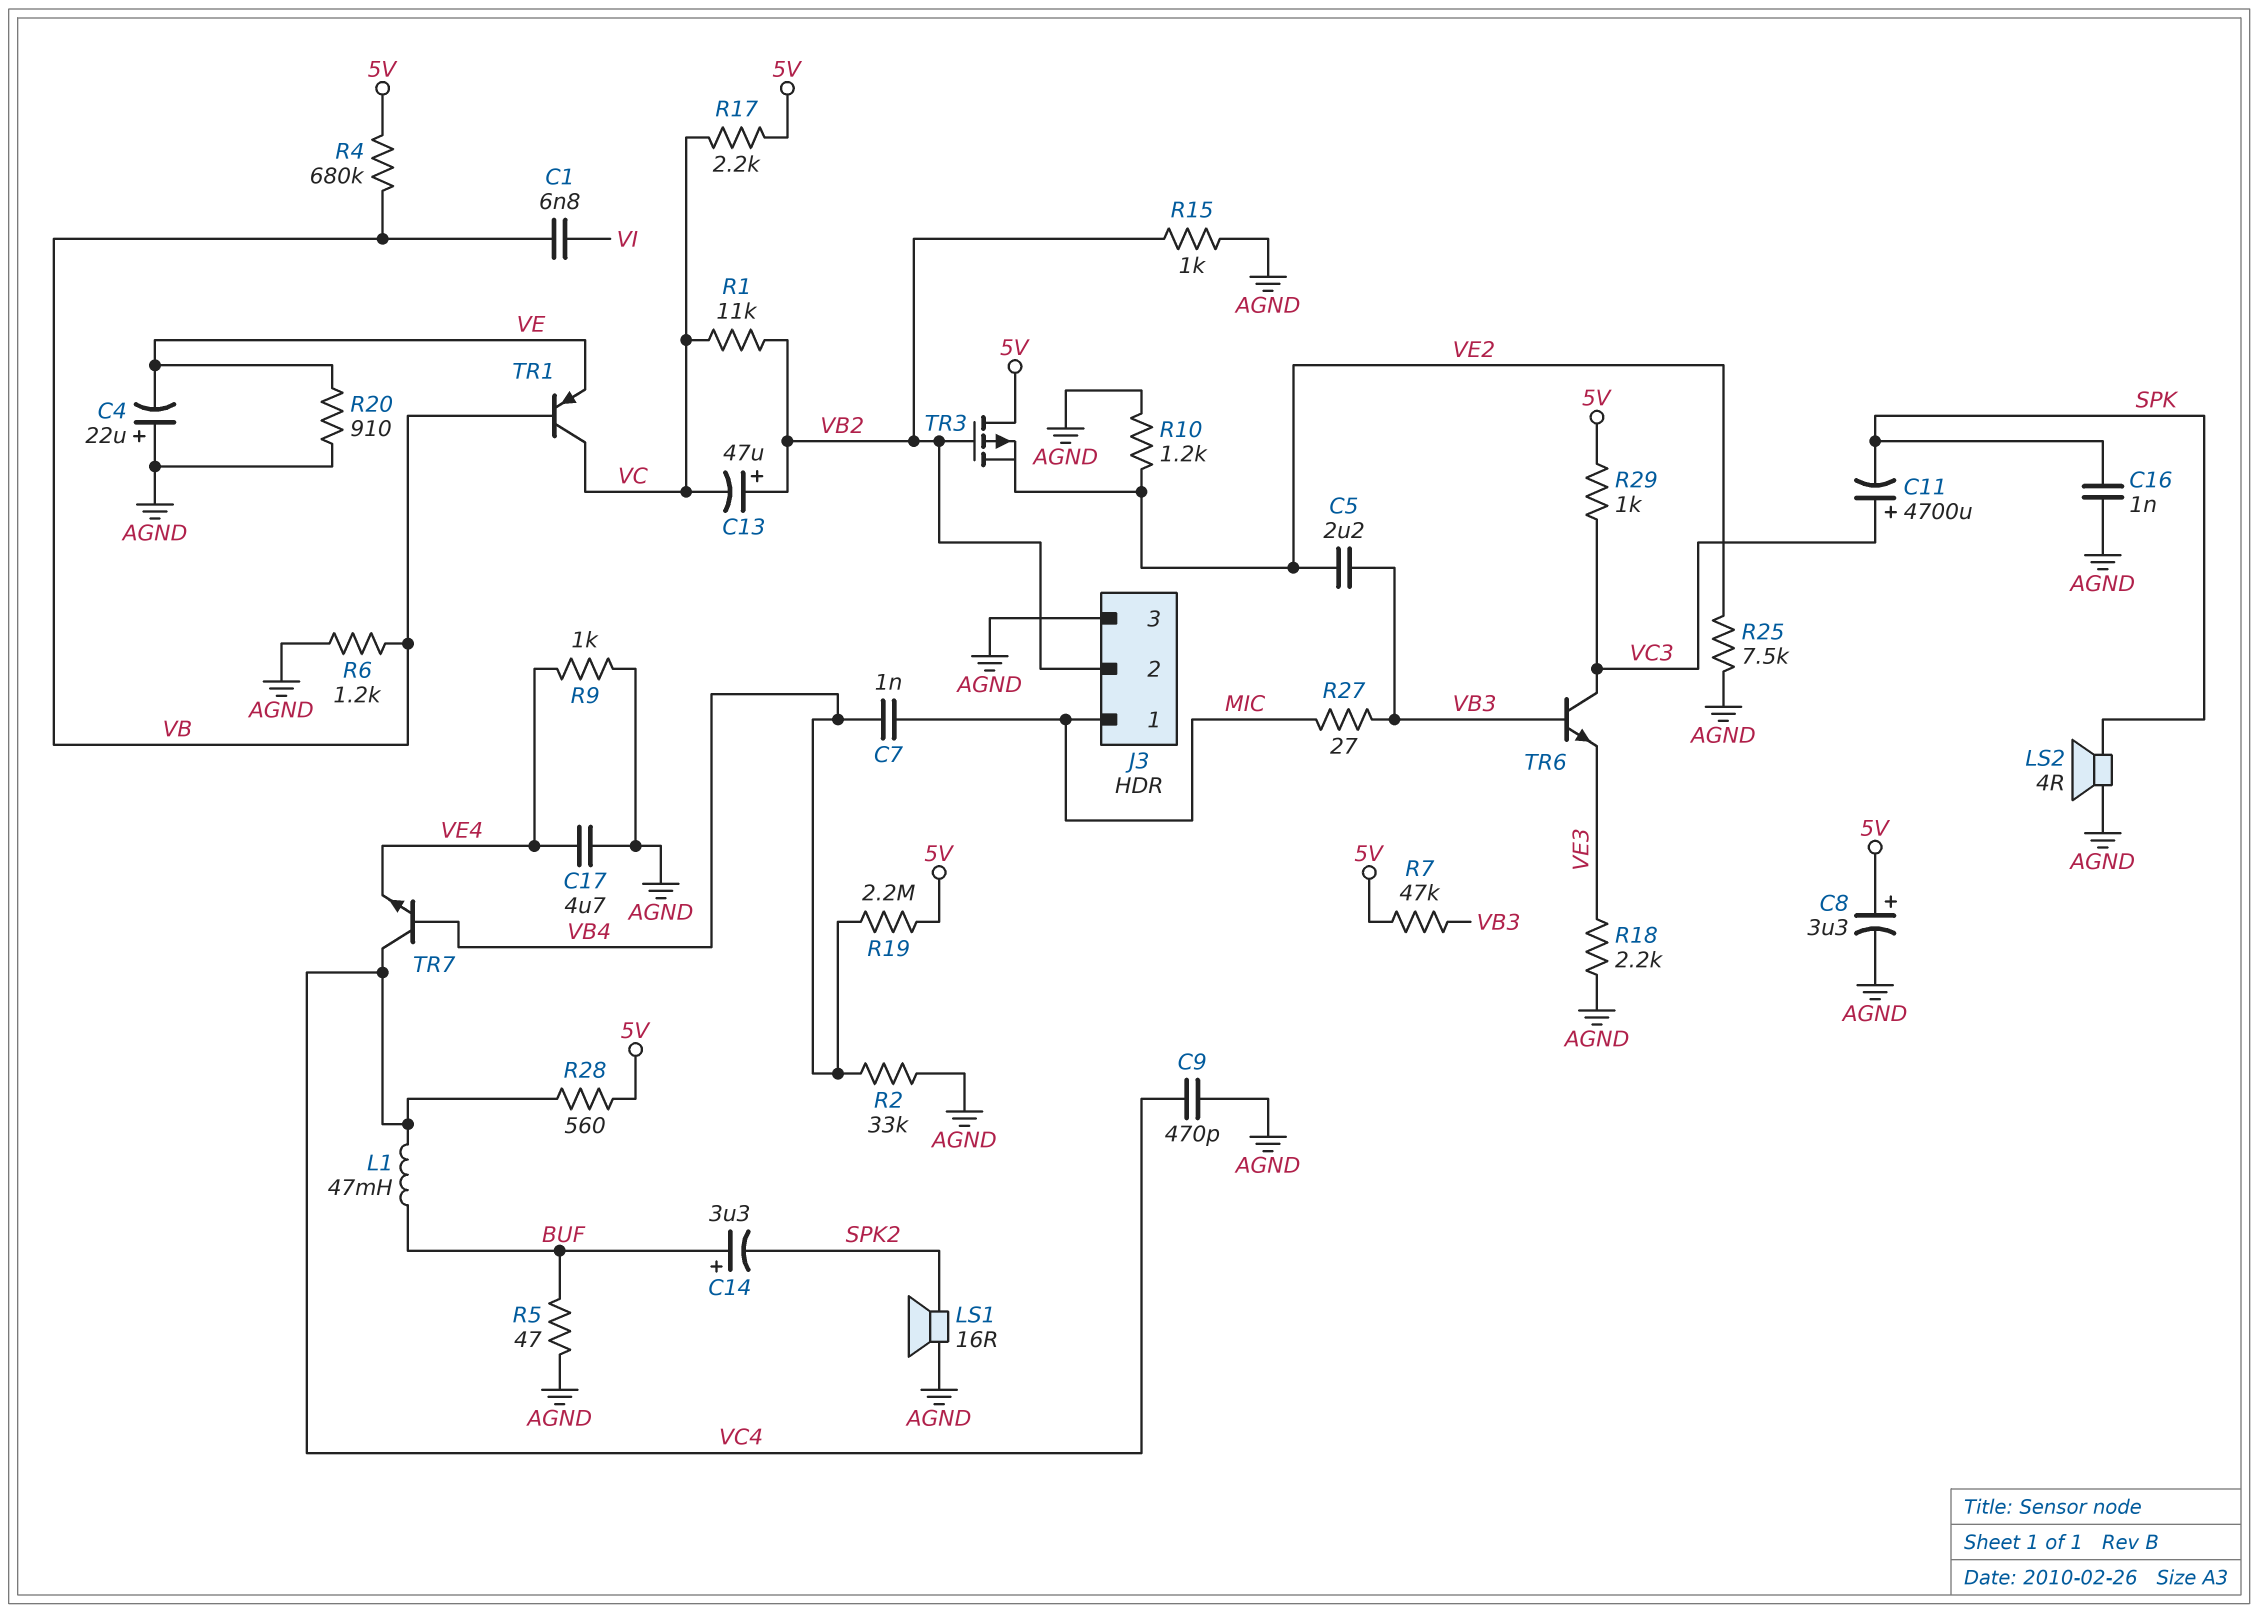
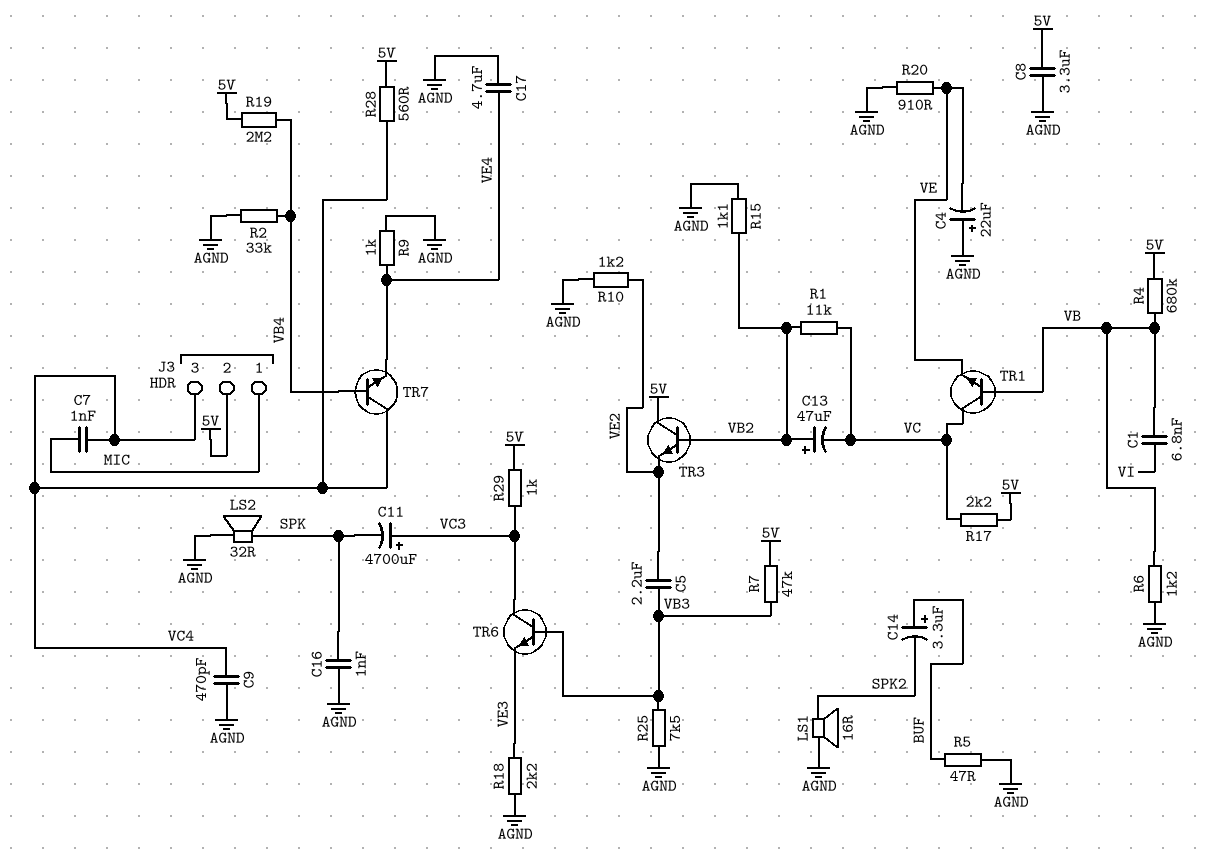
C7: 1nF (MIC, VB4) -> 1nF (MIC, VC4)
C8: 3.3uF (plus 5V, minus AGND) -> 3.3uF (5V, AGND)
J3 pin 2: VB2 -> 5V
J3 pin 3: AGND -> VC4
L1: 47mH (BUF, VC4) -> none
LS2: speaker 4R (AGND, SPK) -> speaker 32R (AGND, SPK)
R15: 1k (AGND, VB2) -> 1.1k (AGND, VB2)
R25: 7.5k (AGND, VE2) -> 7.5k (AGND, VB3)
R27: 27 (MIC, VB3) -> none
TR1: PNP (B VB, C VC, E VE) -> NPN (B VB, C VC, E VE)
TR3: PMOS (G VB2, D 5V, S VE2) -> NPN (B VB2, C 5V, E VE2)

